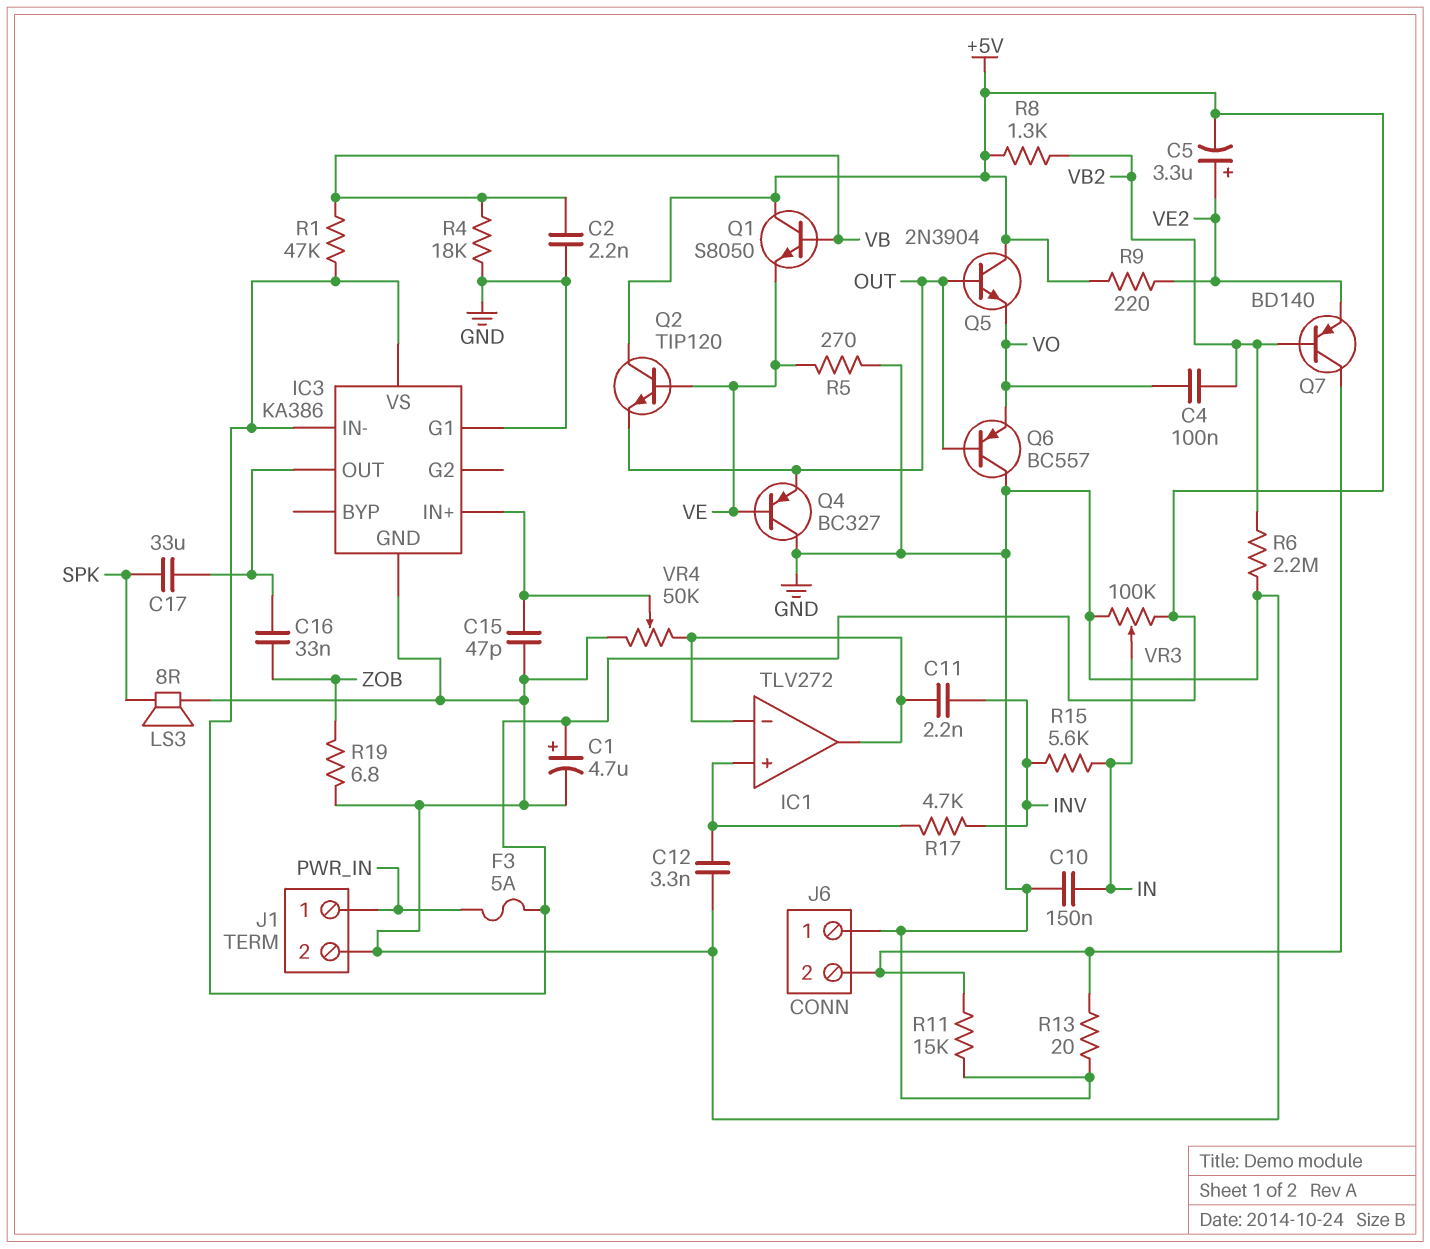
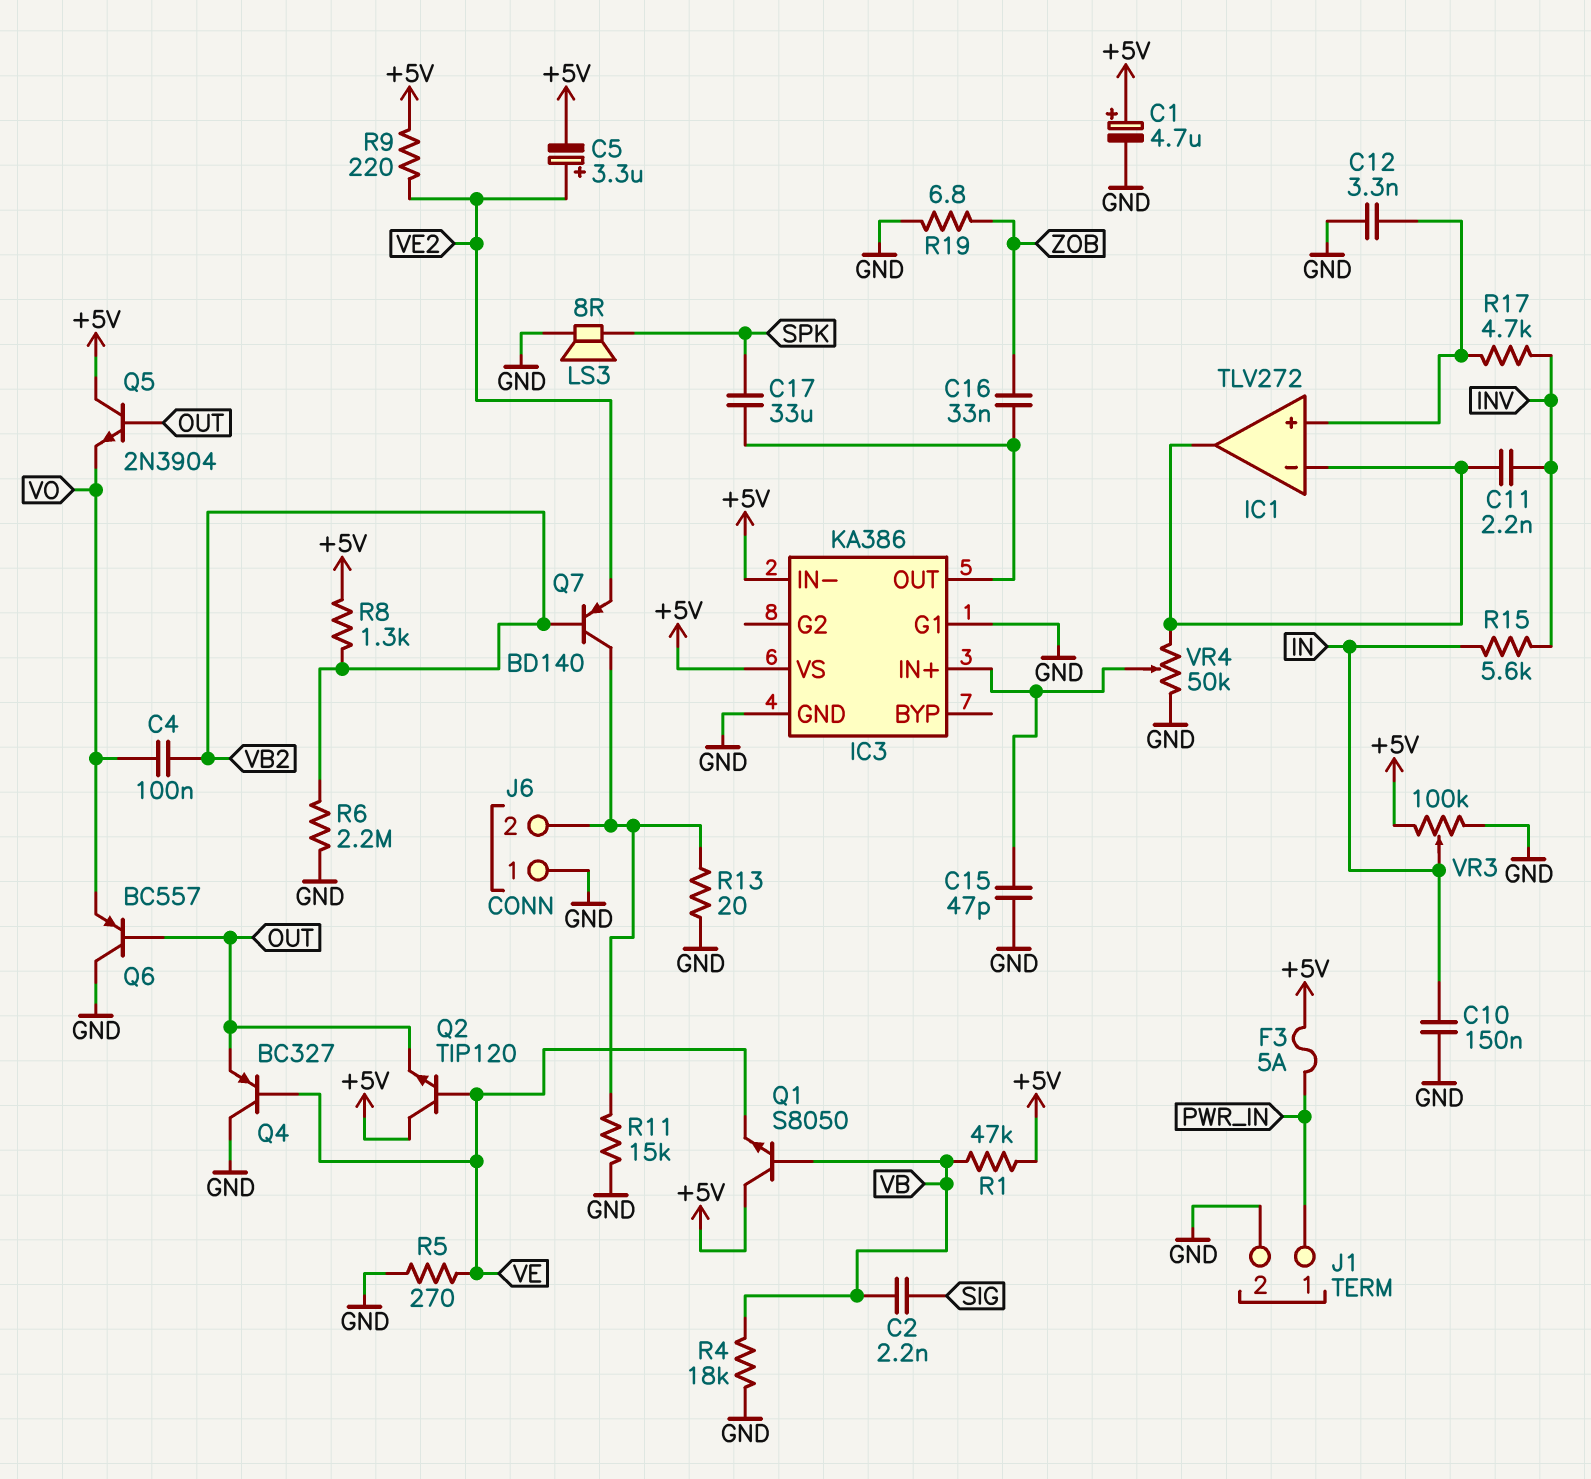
C2: 2.2nF (GND, VB) -> 2.2nF (SIG, VB)

